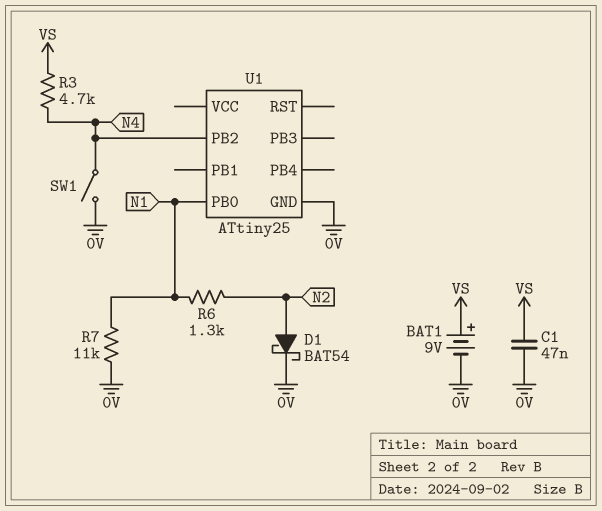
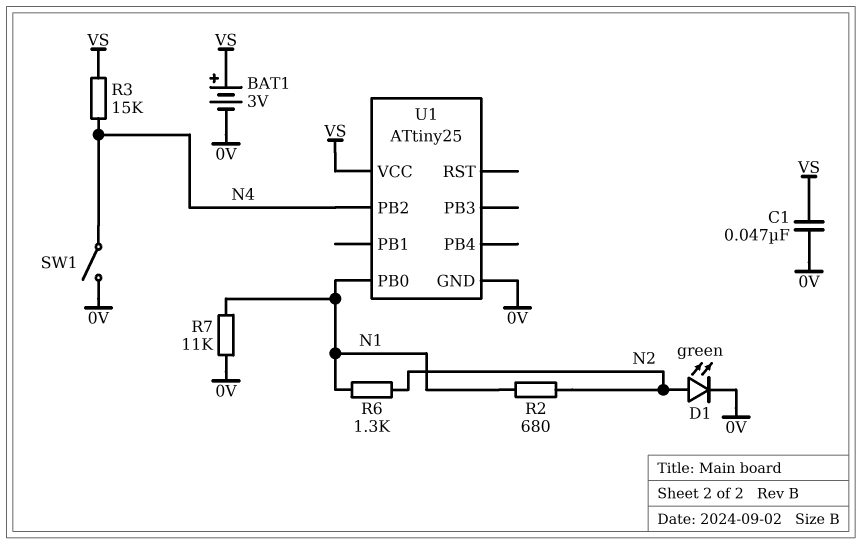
BAT1: 9V (plus VS, minus 0V) -> 3V (plus VS, minus 0V)
D1: schottky BAT54 (A N2, K 0V) -> LED green (A N2, K 0V)
R2: none -> 680 (N1, N2)
R3: 4.7k (N4, VS) -> 15k (N4, VS)
U1 pin VCC: none -> VS

